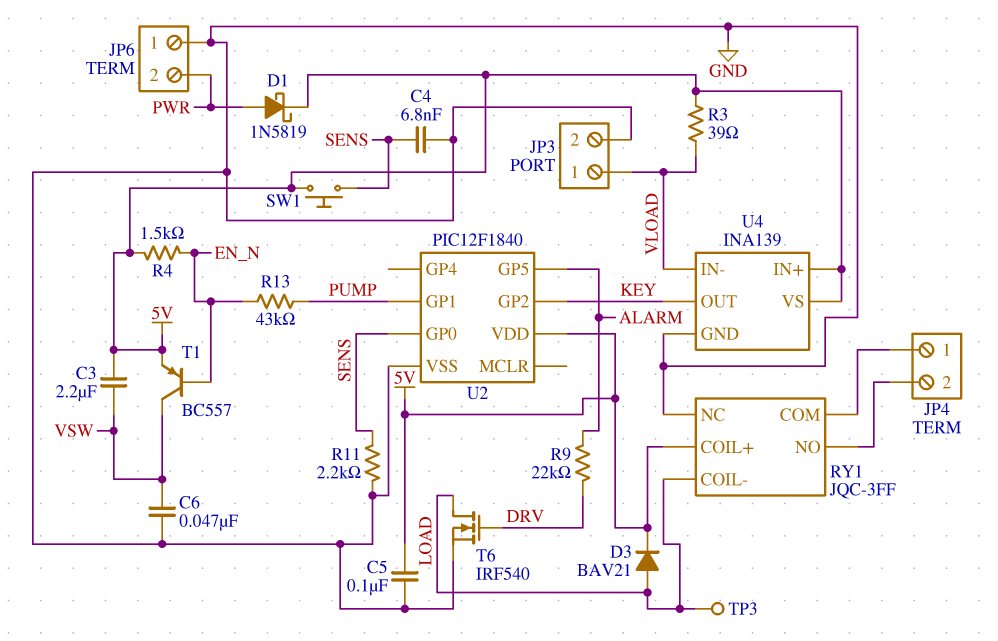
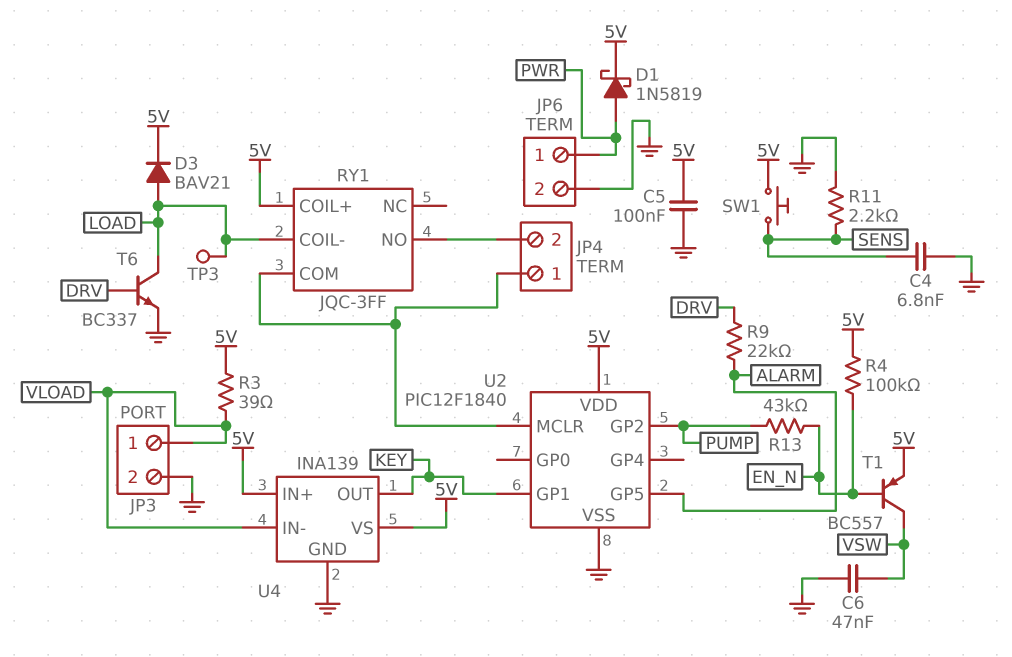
C3: 2.2uF (5V, VSW) -> none
JP6 pin 1: GND -> PWR
JP6 pin 2: PWR -> GND
R4: 1.5k (5V, EN_N) -> 100k (5V, EN_N)
RY1 pin NC: GND -> none
T6: NMOS IRF540 (G DRV, D LOAD, S GND) -> NPN BC337 (B DRV, C LOAD, E GND)
U2 pin GP0: SENS -> none
U2 pin GP1: PUMP -> KEY
U2 pin GP2: KEY -> PUMP
U2 pin MCLR: none -> JP4/1

